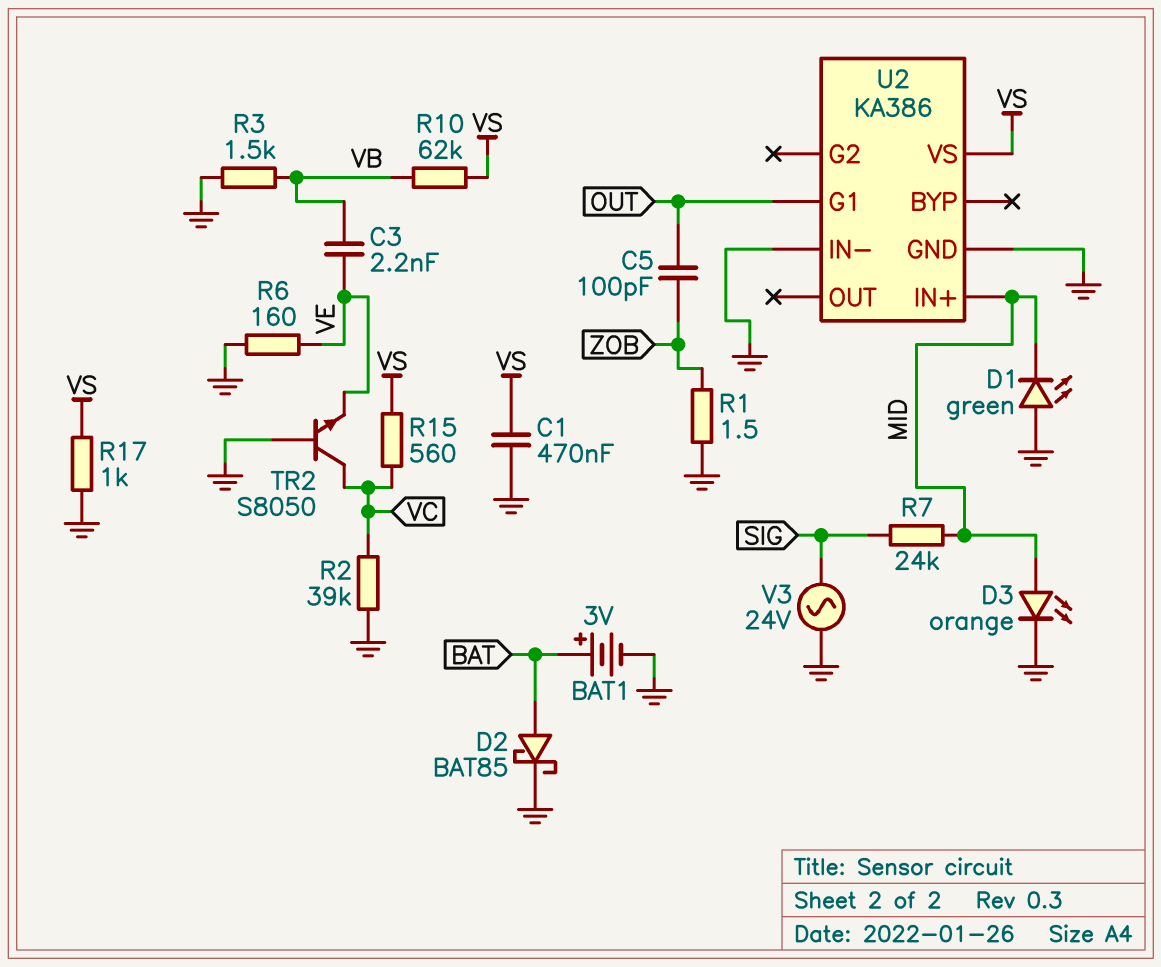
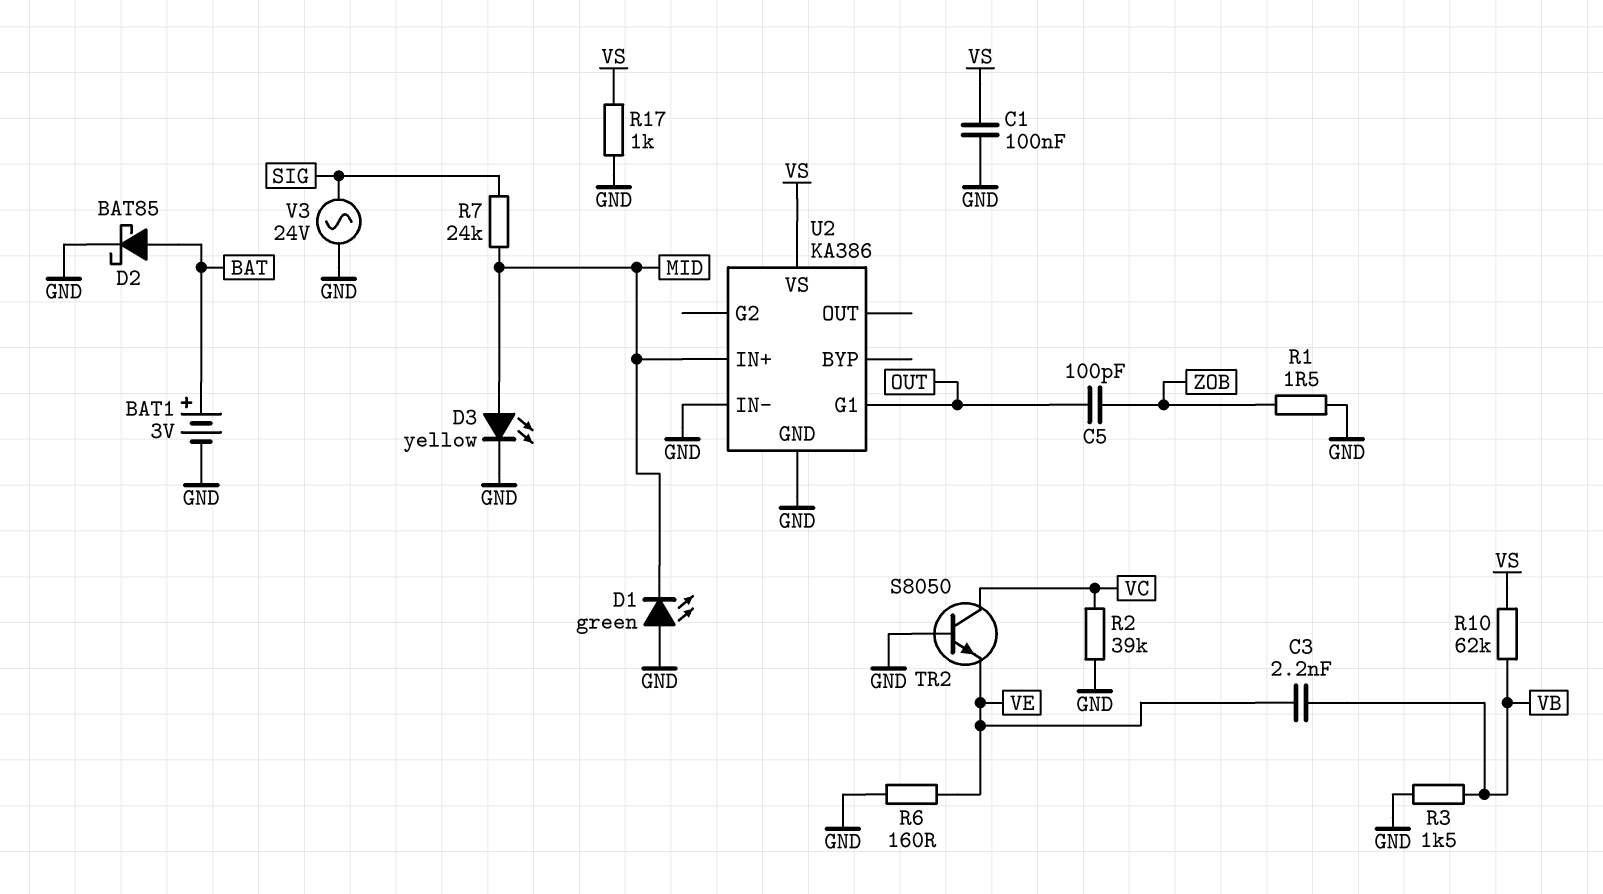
C1: 470nF (GND, VS) -> 100nF (GND, VS)
D3: LED orange (A MID, K GND) -> LED yellow (A MID, K GND)
R15: 560 (VC, VS) -> none

